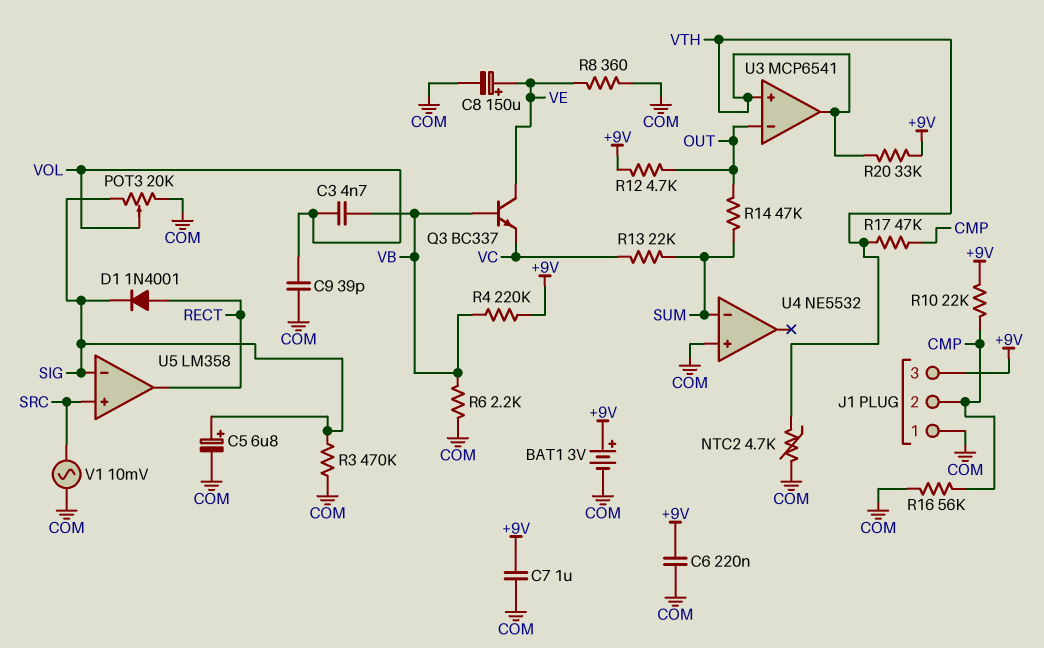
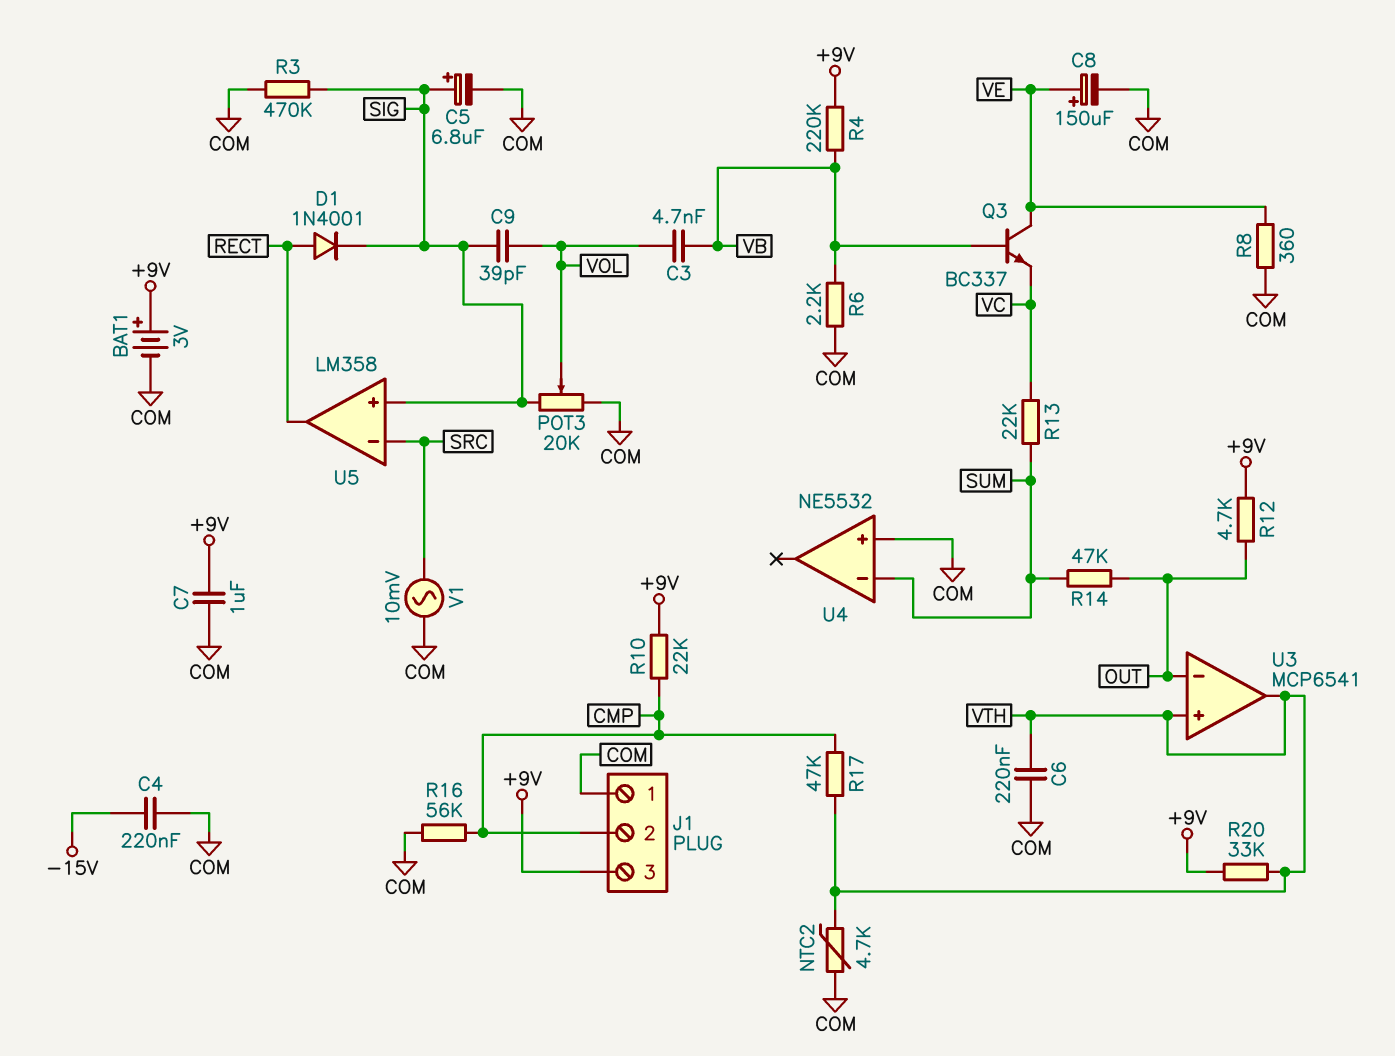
C4: none -> 220nF (-15V, COM)
C6: 220nF (+9V, COM) -> 220nF (COM, VTH)
C9: 39pF (COM, VOL) -> 39pF (SIG, VOL)
U5 pin in+: SRC -> SIG
U5 pin in-: SIG -> SRC

